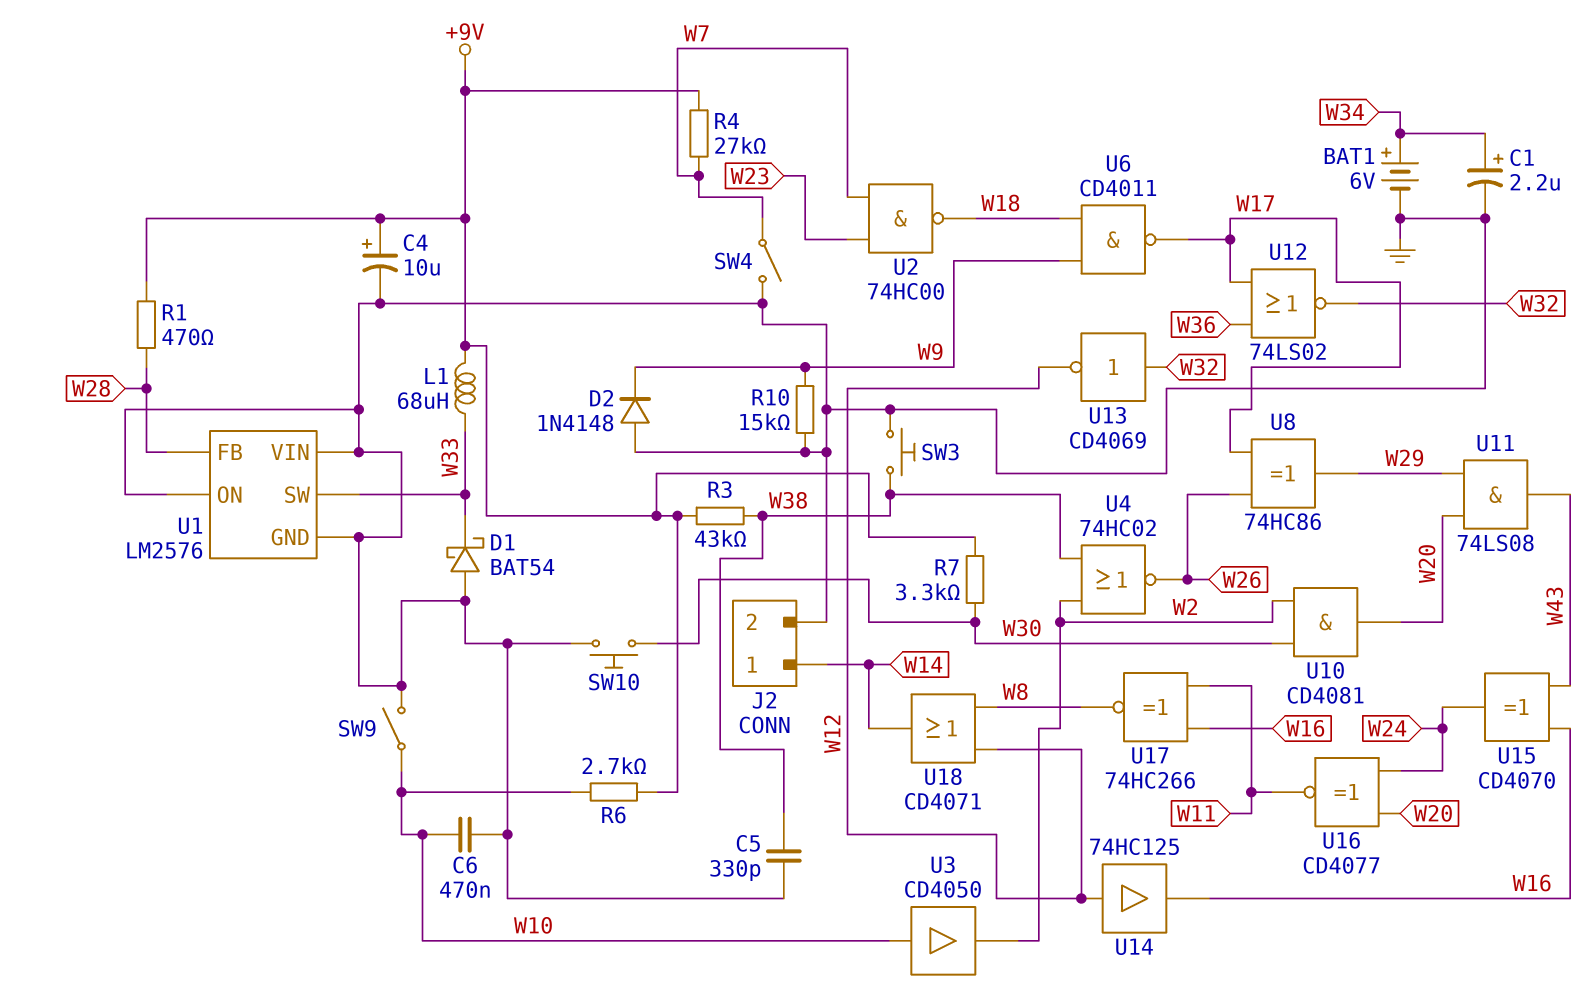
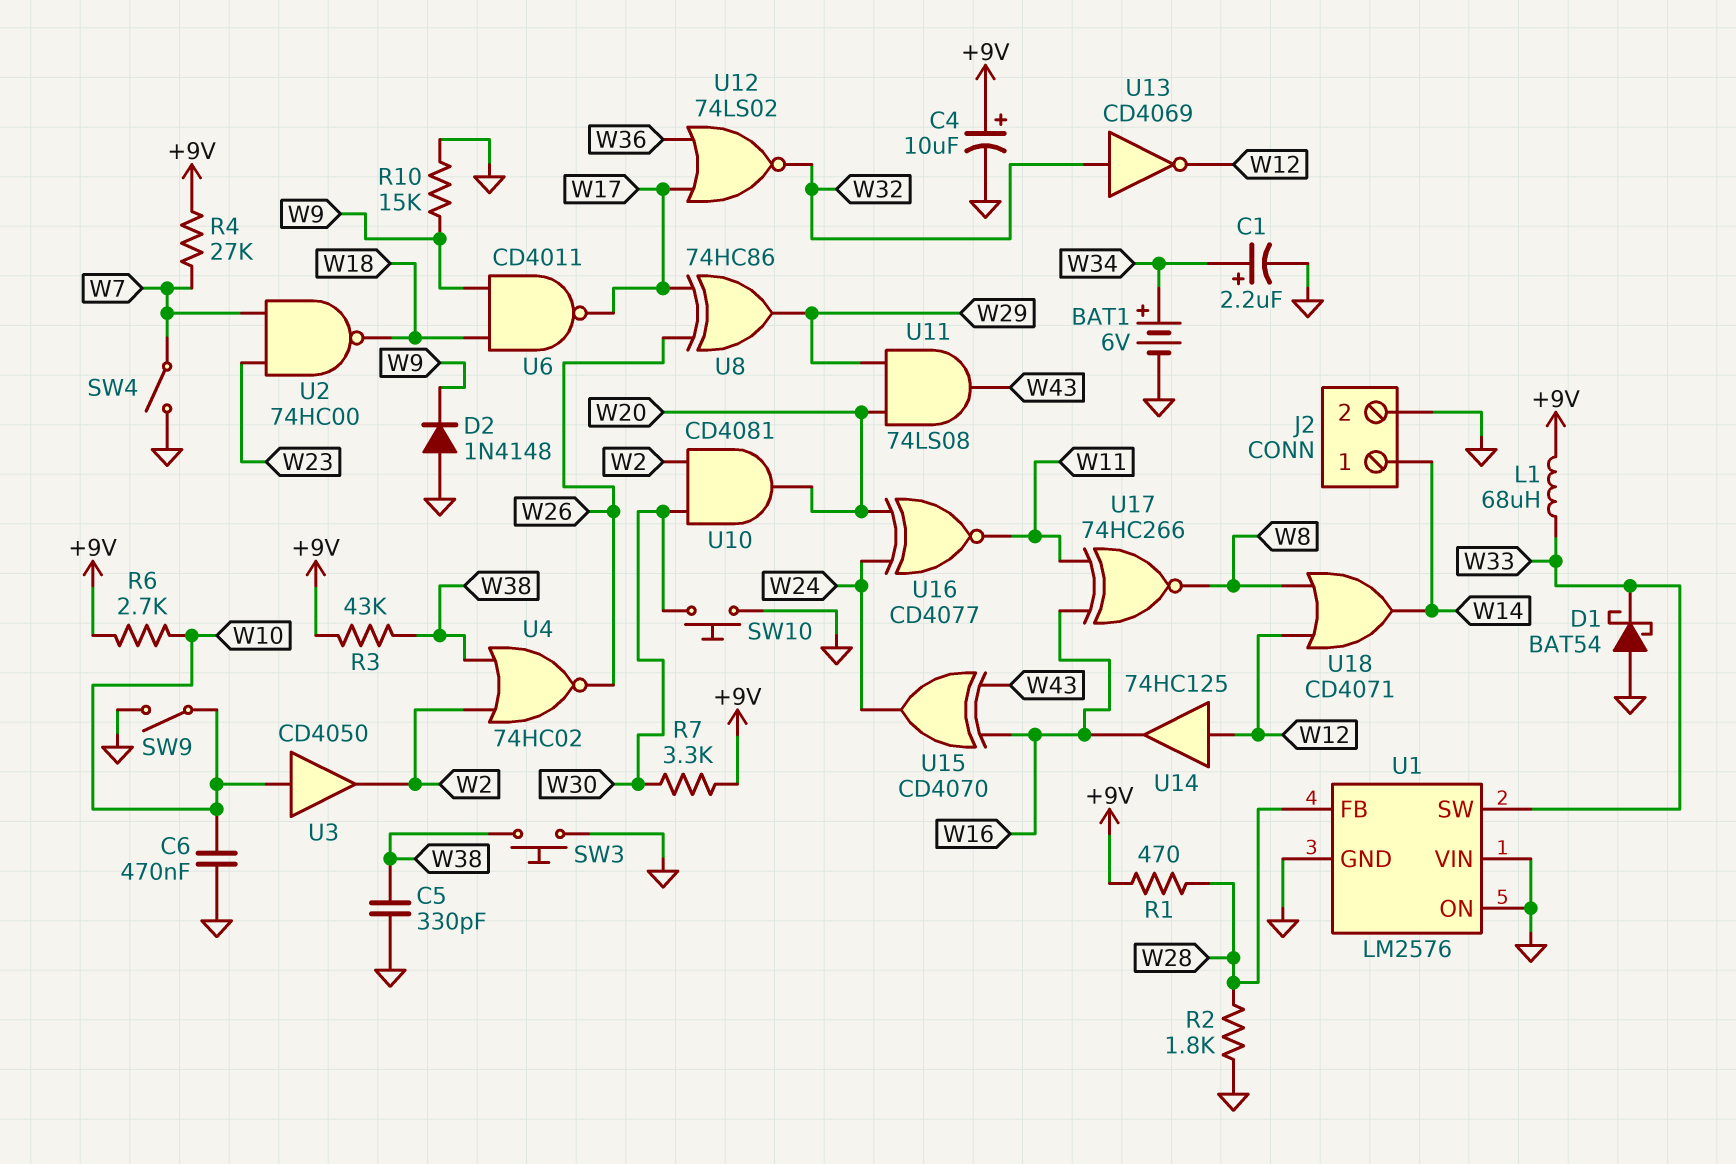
R2: none -> 1.8k (GND, W28)

